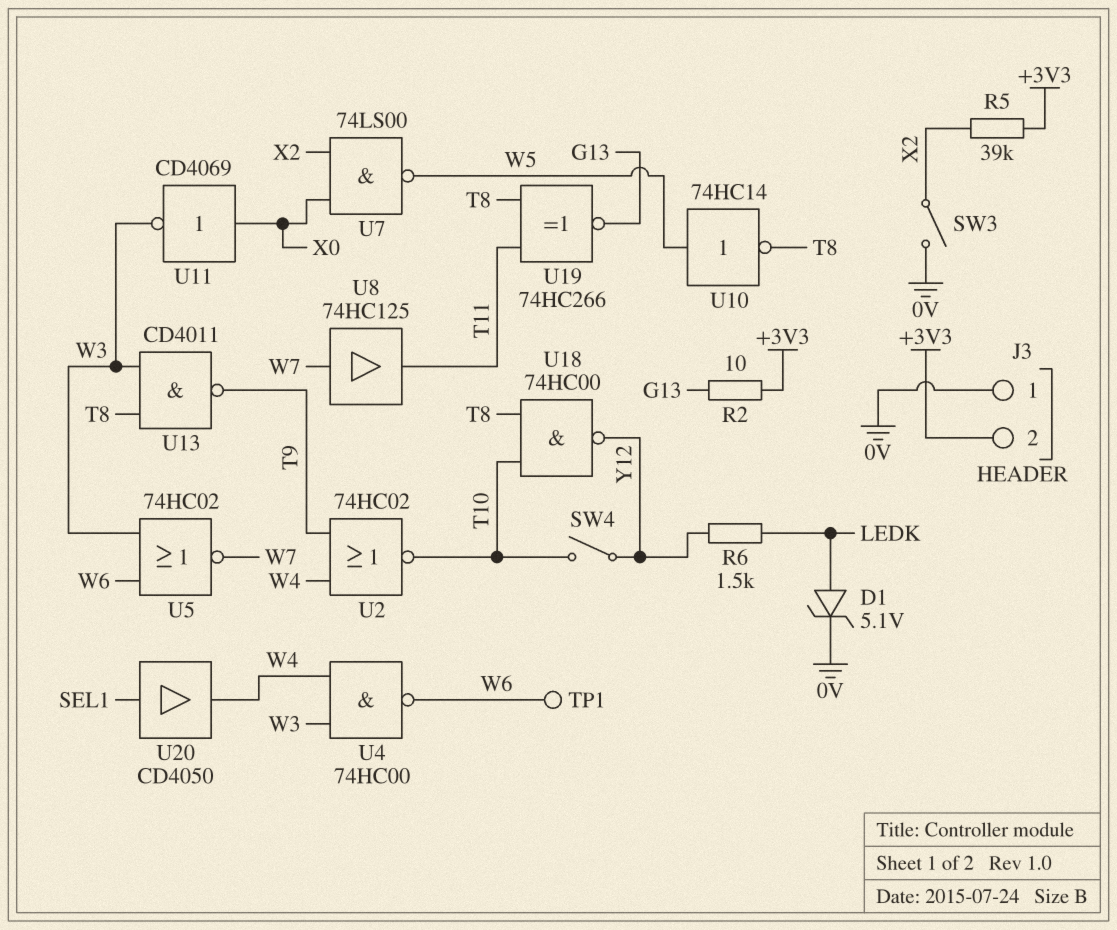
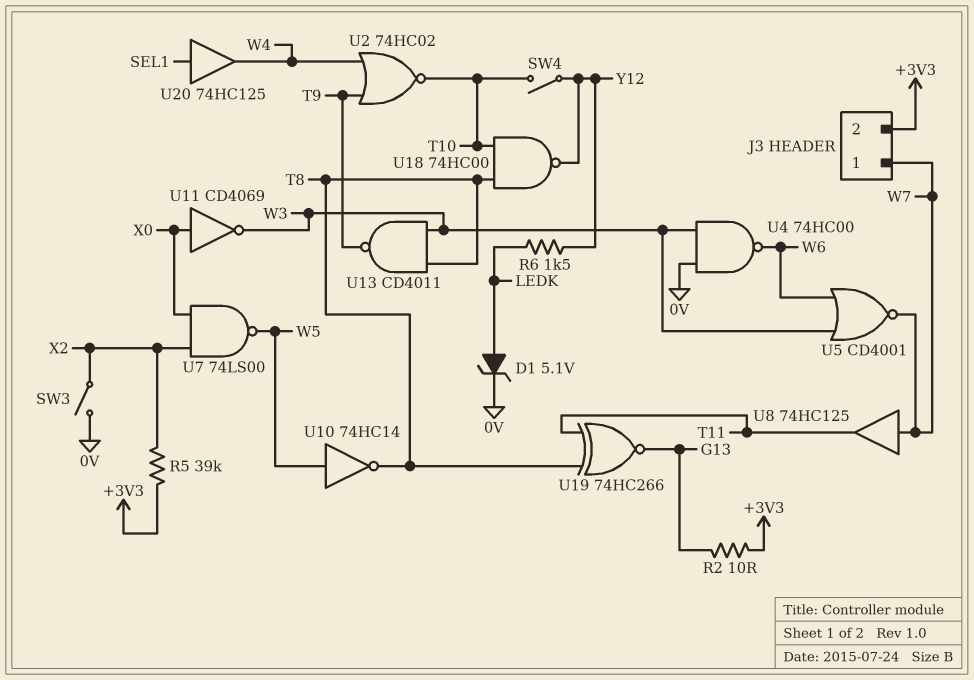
J3 pin 1: 0V -> W7
TP1: test point (W6) -> none
U4: NAND 74HC00 (in W3, in W4, out W6) -> NAND 74HC00 (in 0V, in W3, out W6)
U5: NOR 74HC02 (in W3, in W6, out W7) -> NOR CD4001 (in W3, in W6, out W7)
U20: buffer CD4050 (in SEL1, out W4) -> buffer 74HC125 (in SEL1, out W4)

